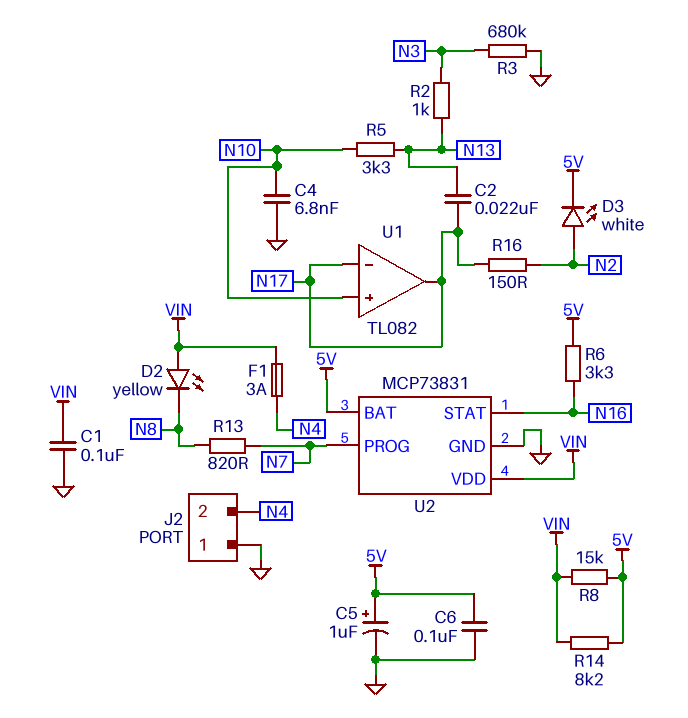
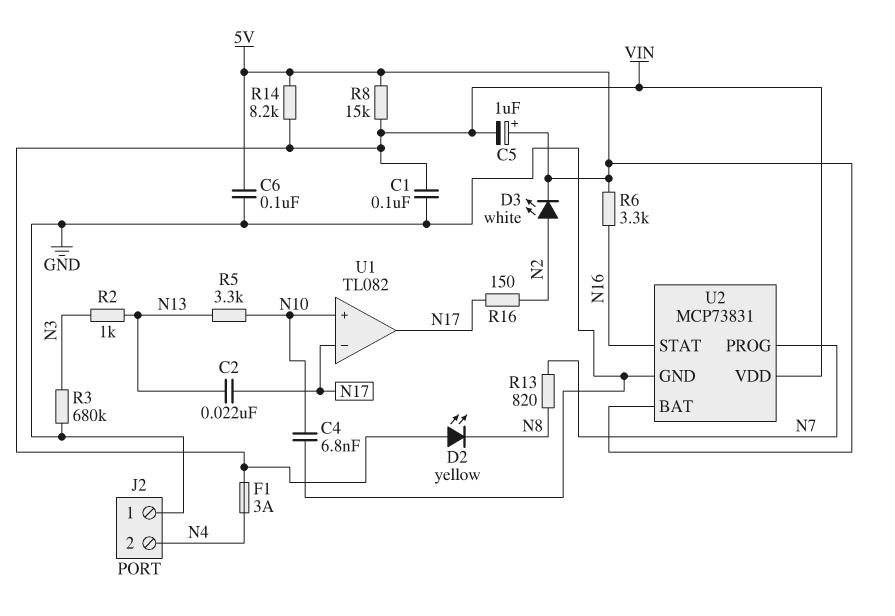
C5: 1uF (plus 5V, minus GND) -> 1uF (plus 5V, minus VIN)

